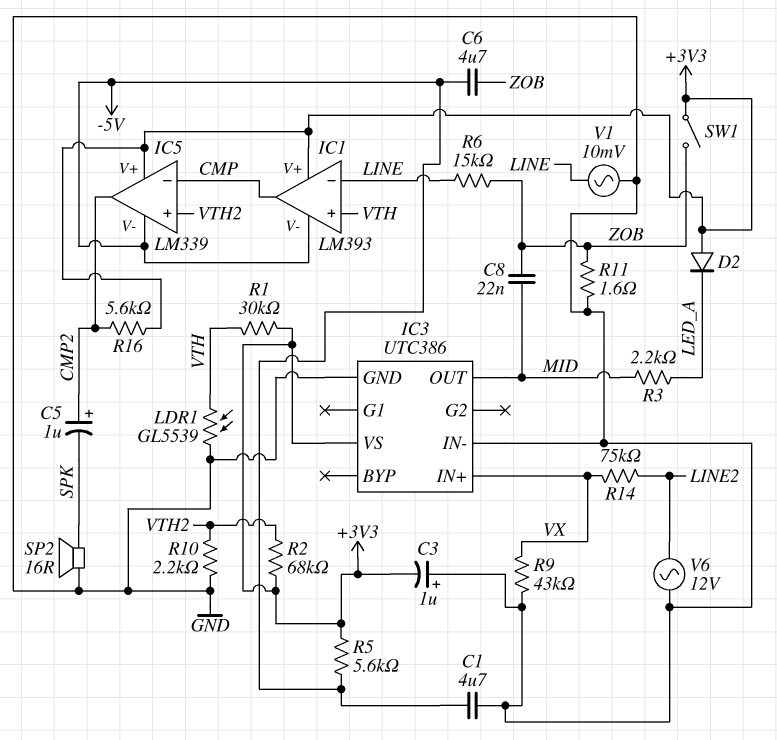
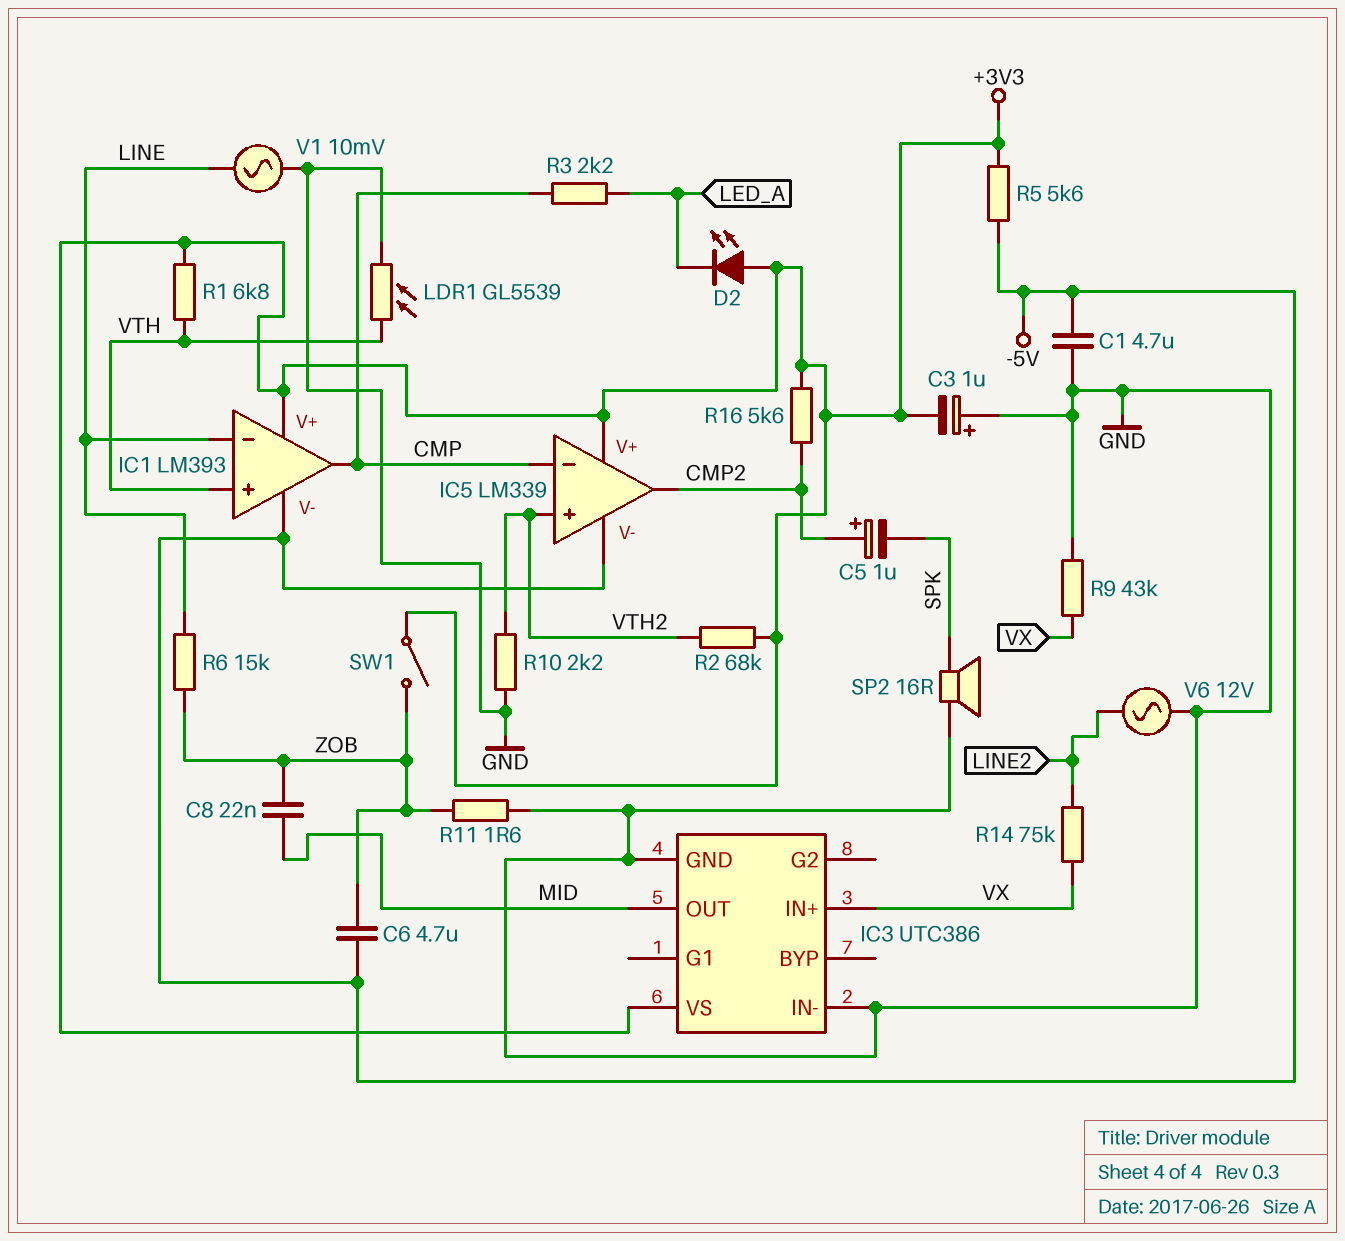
D2: diode (A +3V3, K LED_A) -> LED (A +3V3, K LED_A)
R1: 30k (+3V3, VTH) -> 6.8k (+3V3, VTH)
R3: 2.2k (LED_A, MID) -> 2.2k (CMP, LED_A)

